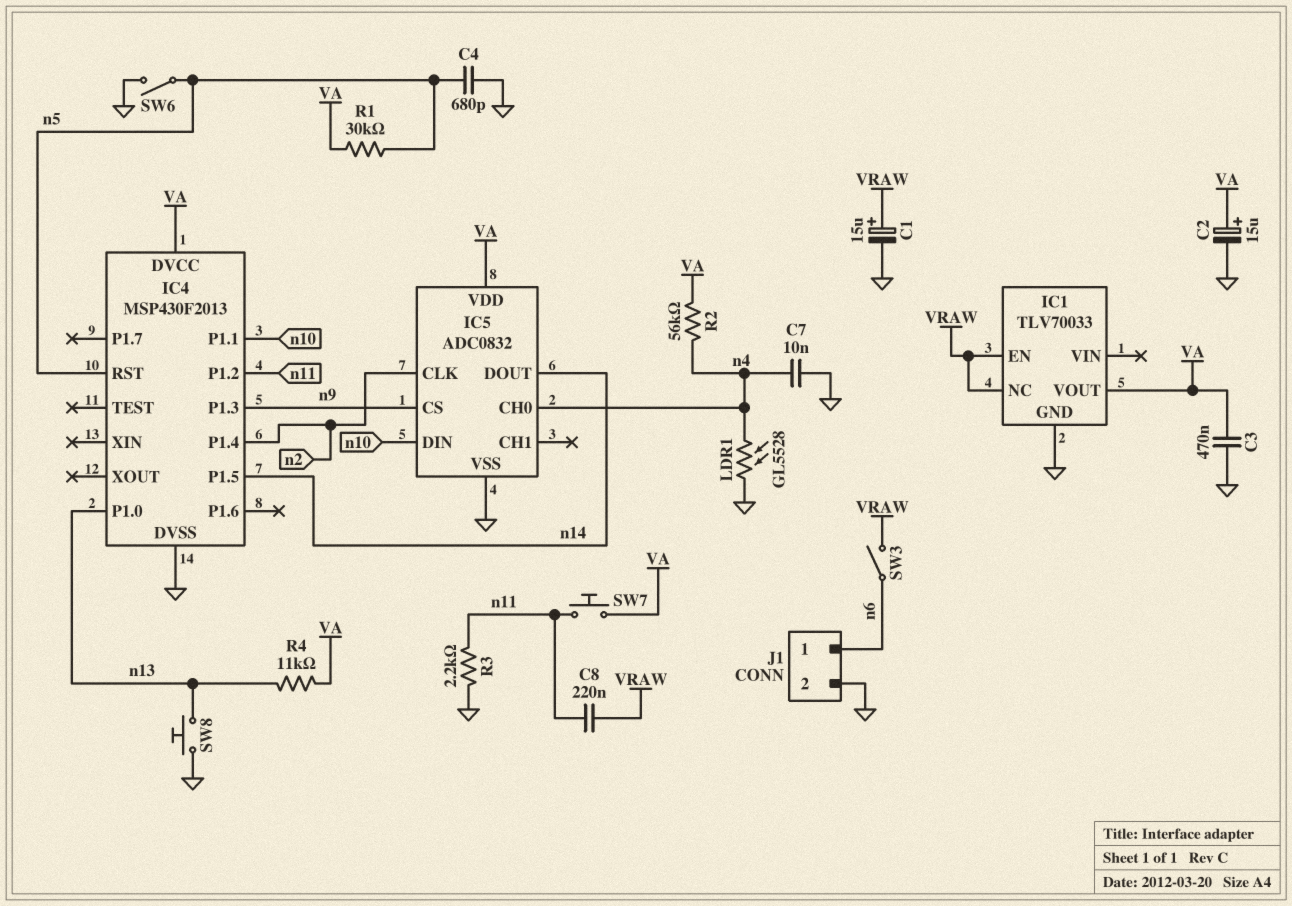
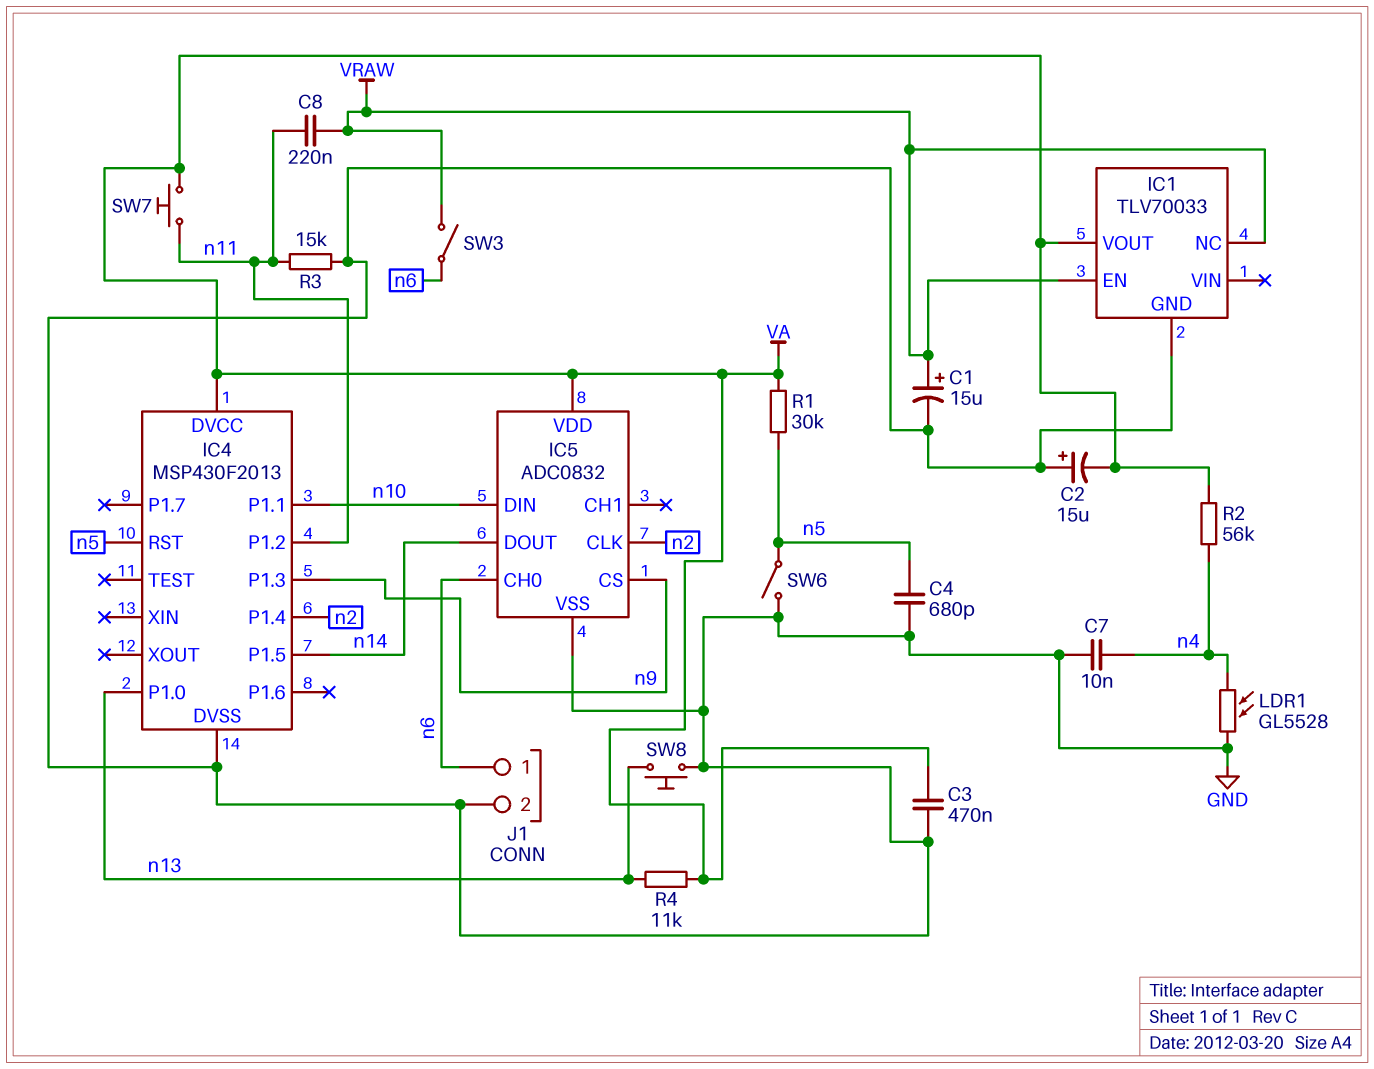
C2: 15uF (plus VA, minus GND) -> 15uF (plus GND, minus VA)
IC5 pin CH0: n4 -> n6
R3: 2.2k (GND, n11) -> 15k (GND, n11)

